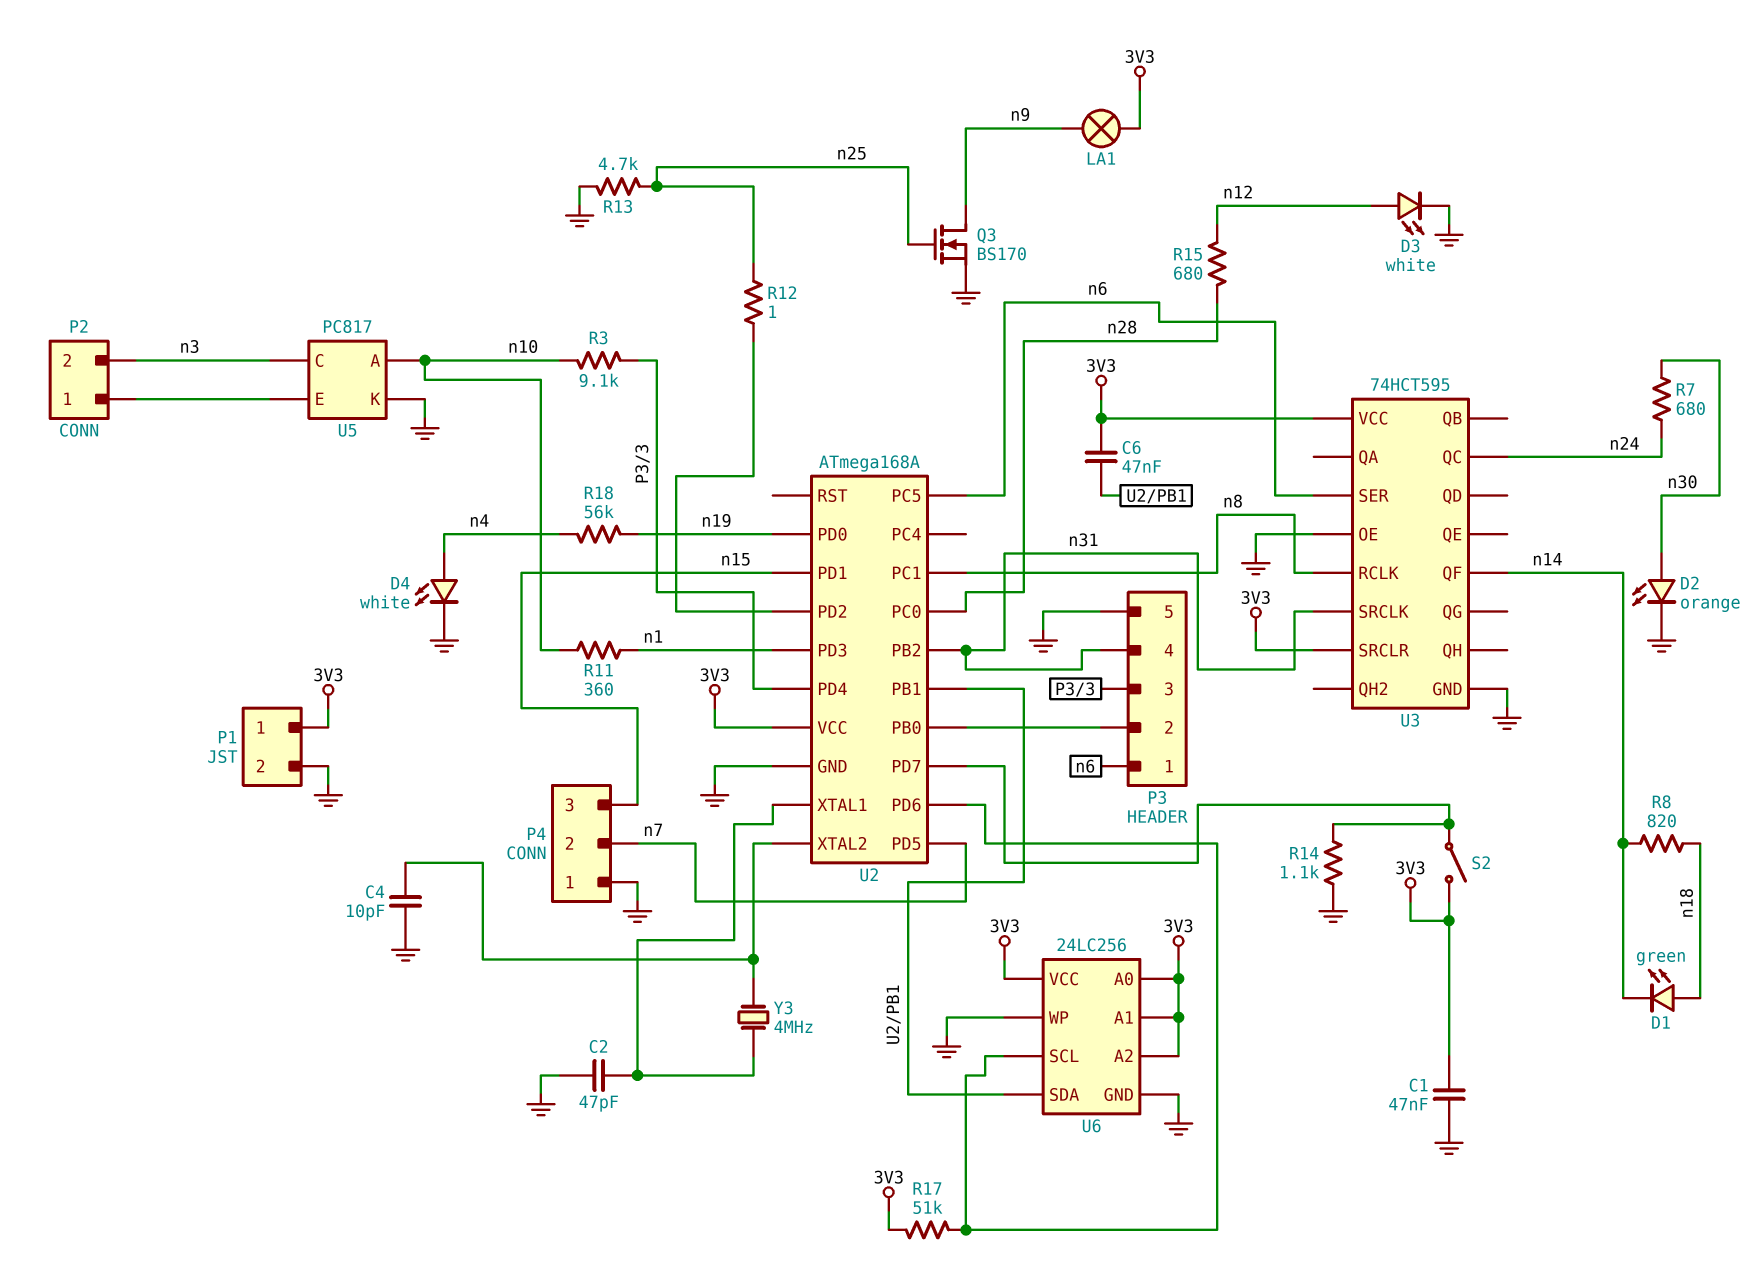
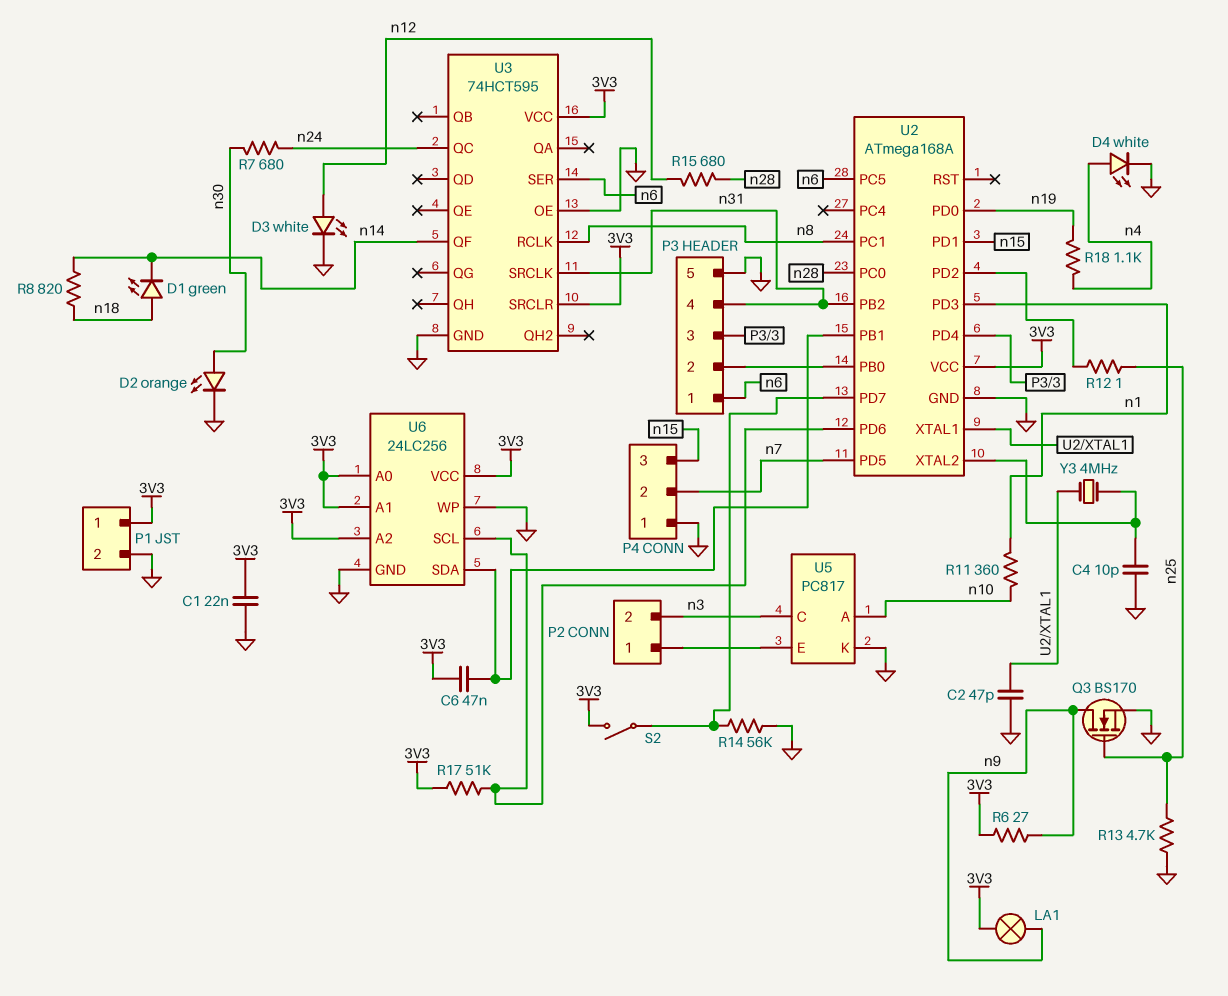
C1: 47nF (3V3, GND) -> 22nF (3V3, GND)
R3: 9.1k (P3/3, n10) -> none
R6: none -> 27 (3V3, n9)
R14: 1.1k (GND, U2/PD7) -> 56k (GND, U2/PD7)
R18: 56k (n4, n19) -> 1.1k (n4, n19)

